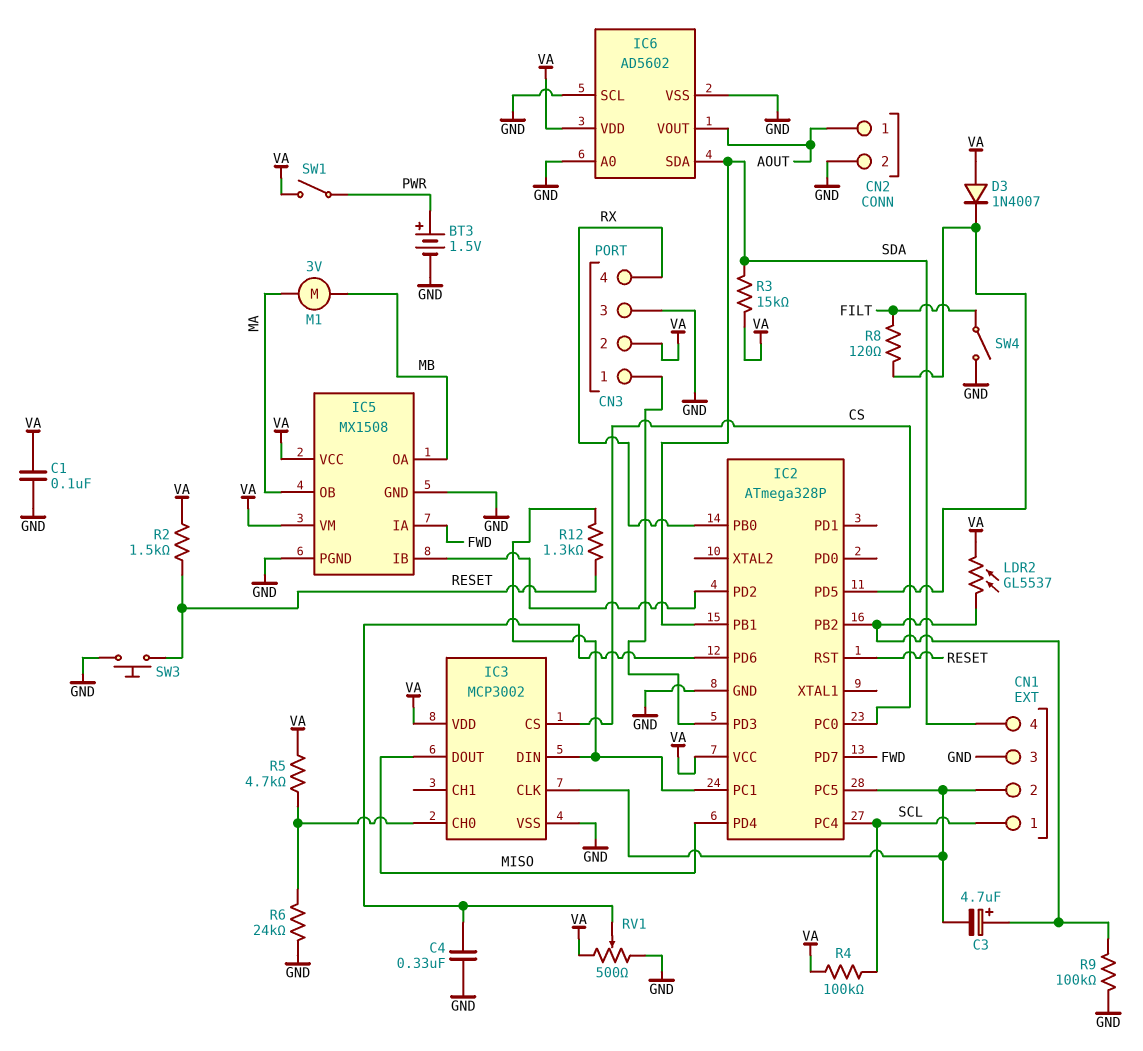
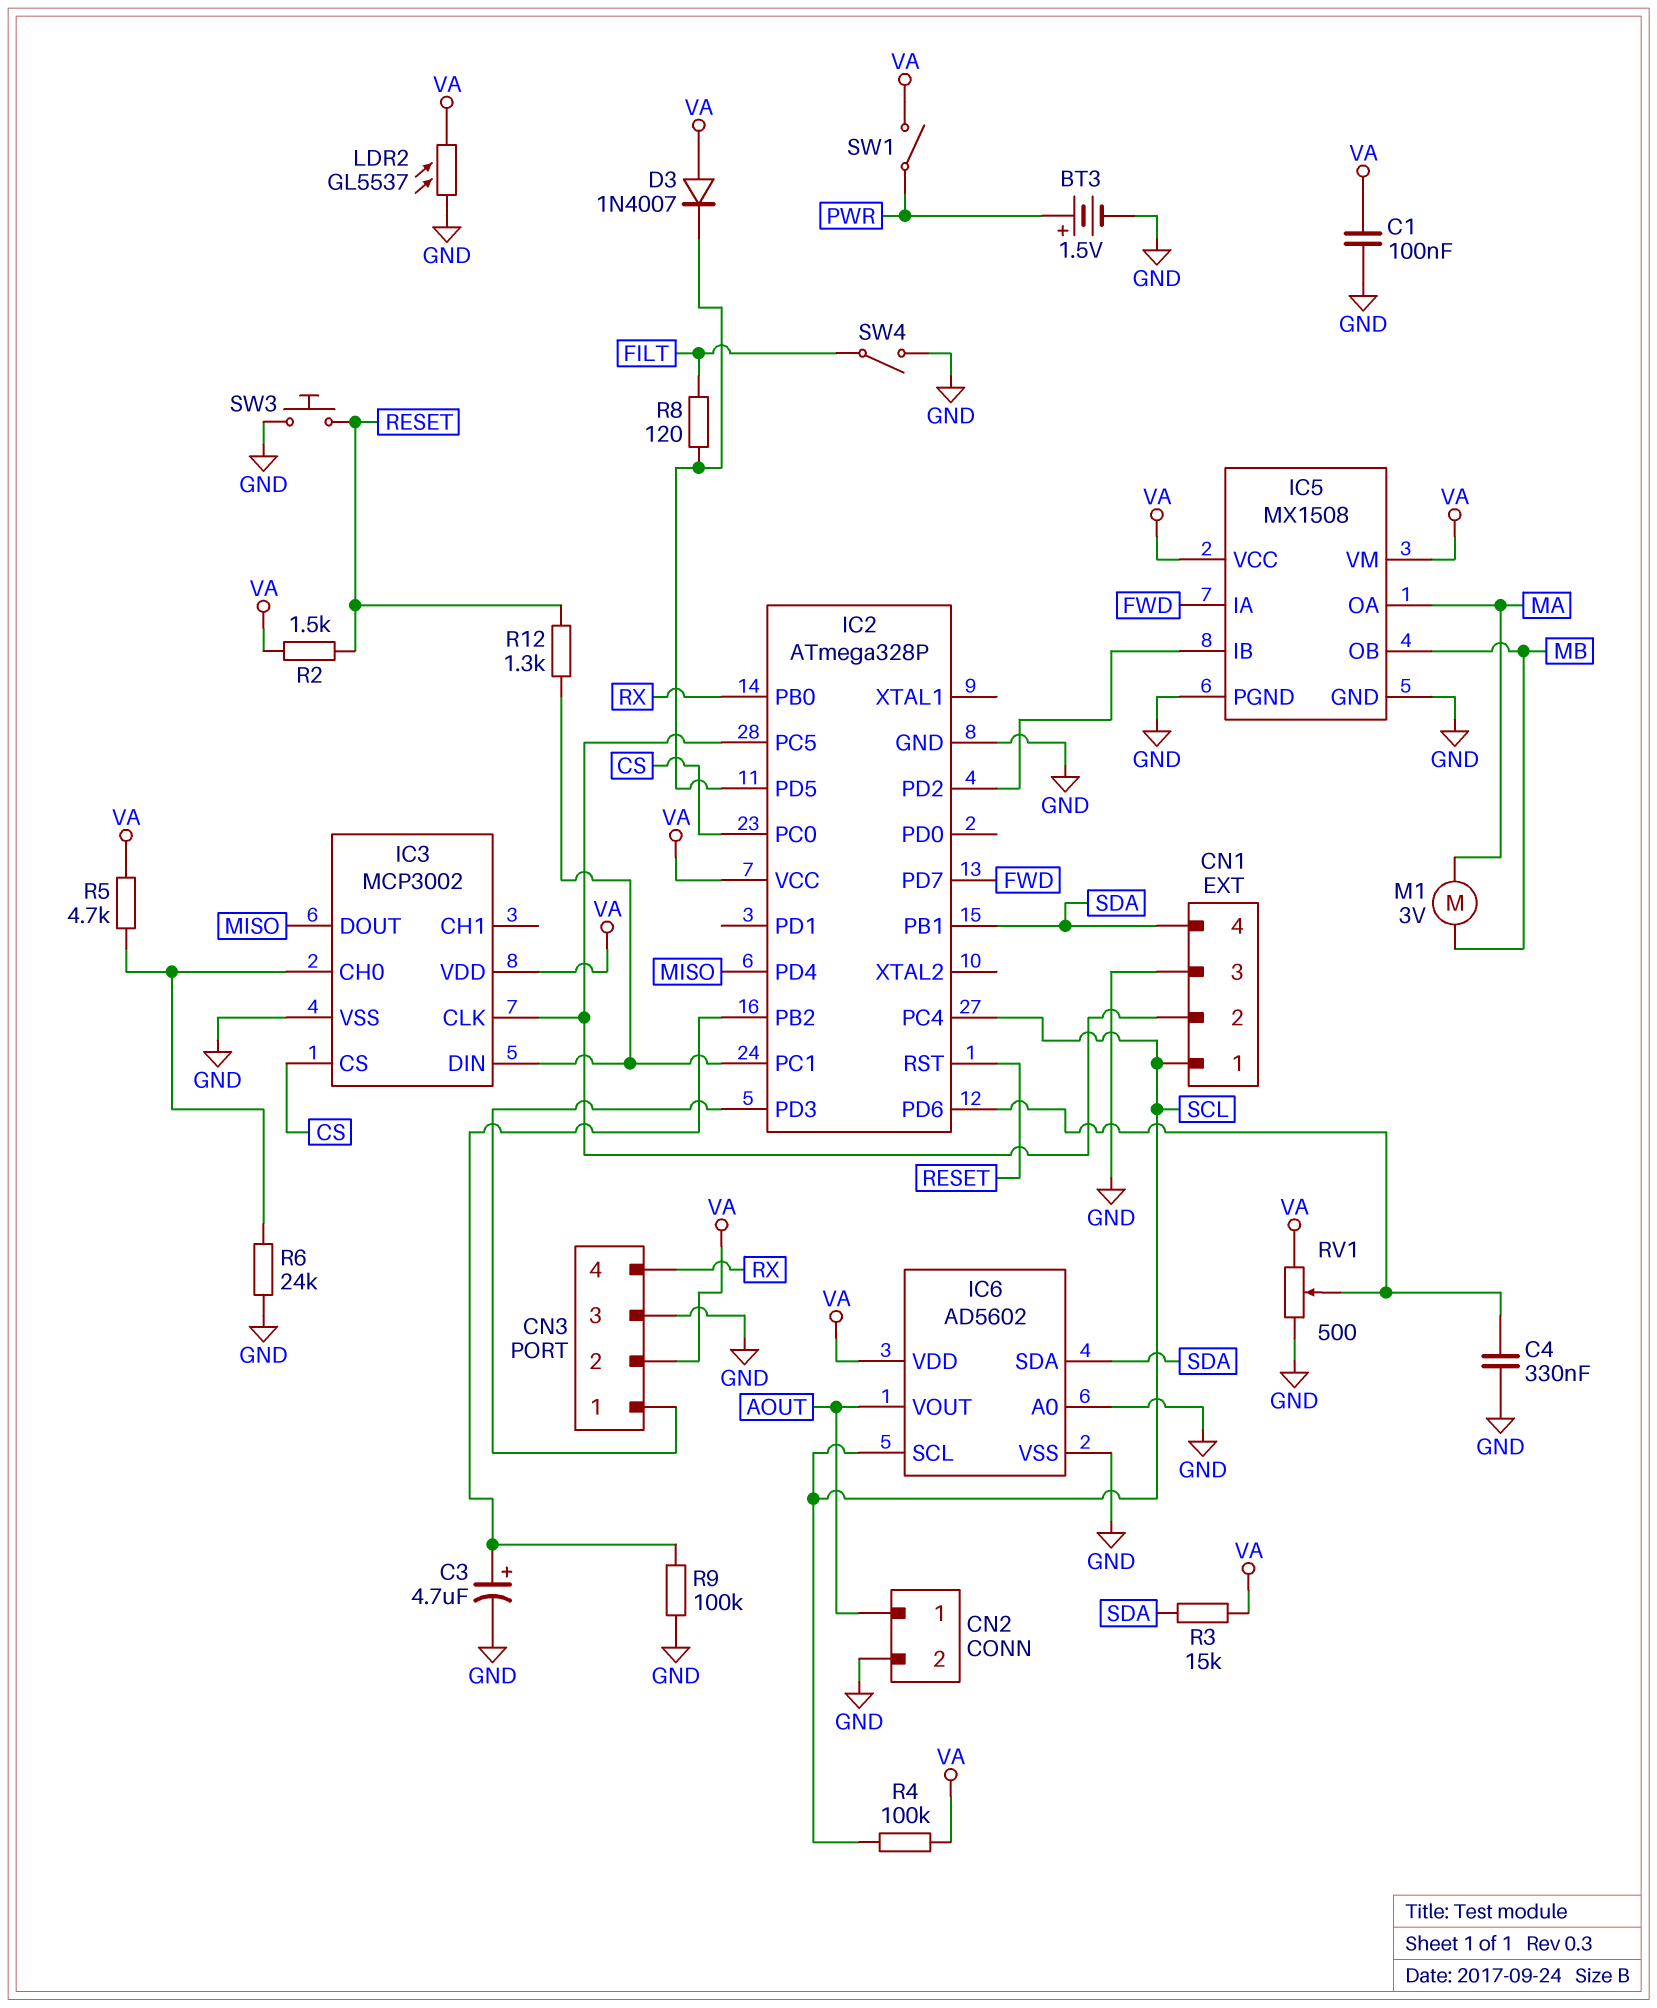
C3: 4.7uF (plus IC2/PB2, minus CN1/2) -> 4.7uF (plus IC2/PB2, minus GND)
IC5 pin OA: MB -> MA
IC5 pin OB: MA -> MB
IC6 pin SCL: GND -> SCL
LDR2: GL5537 (IC2/PB2, VA) -> GL5537 (GND, VA)

